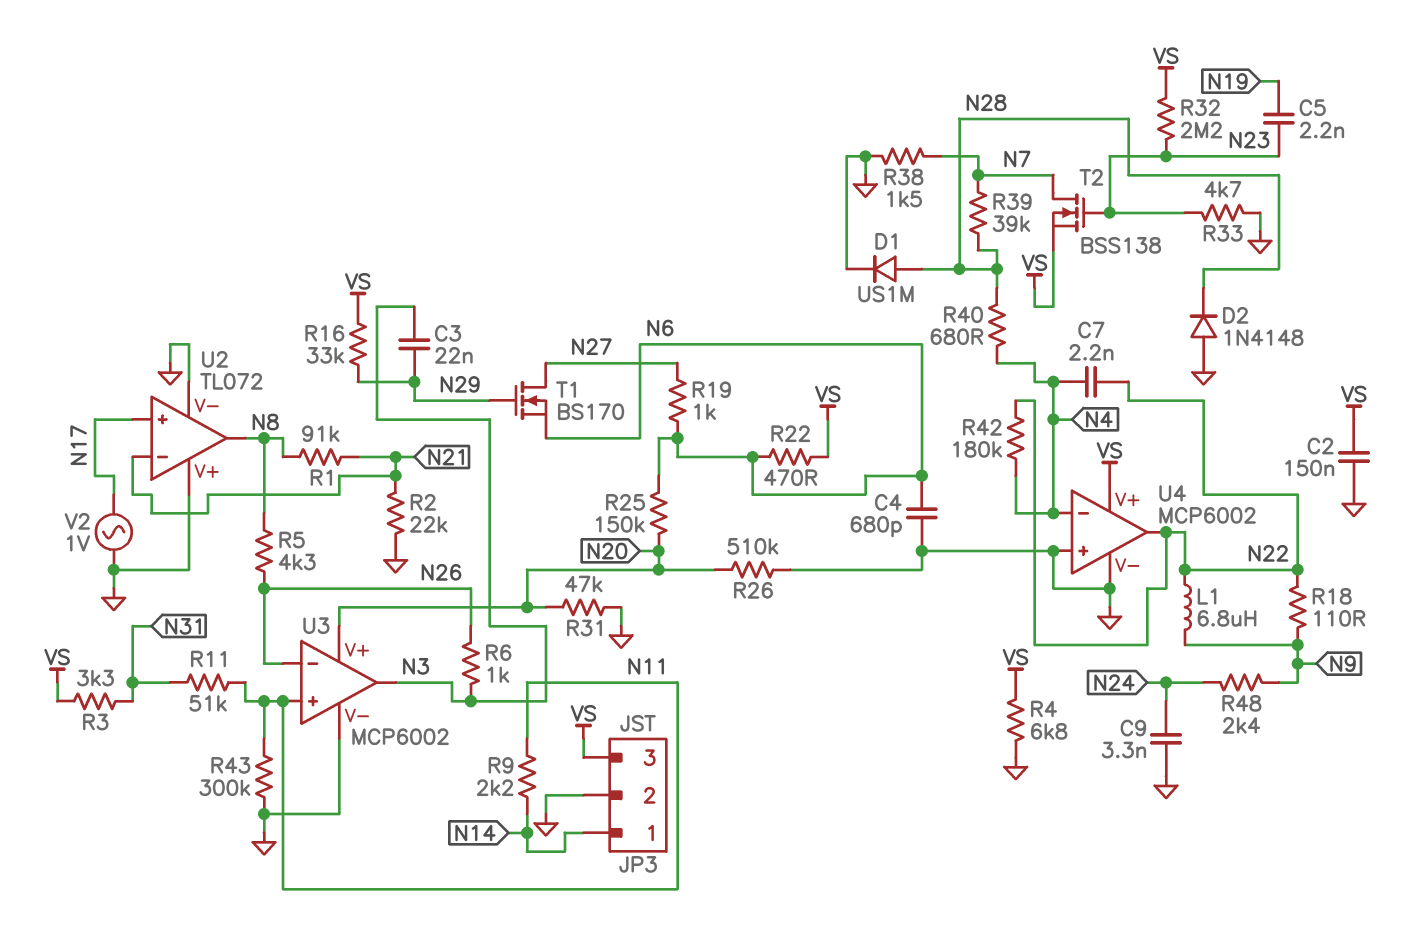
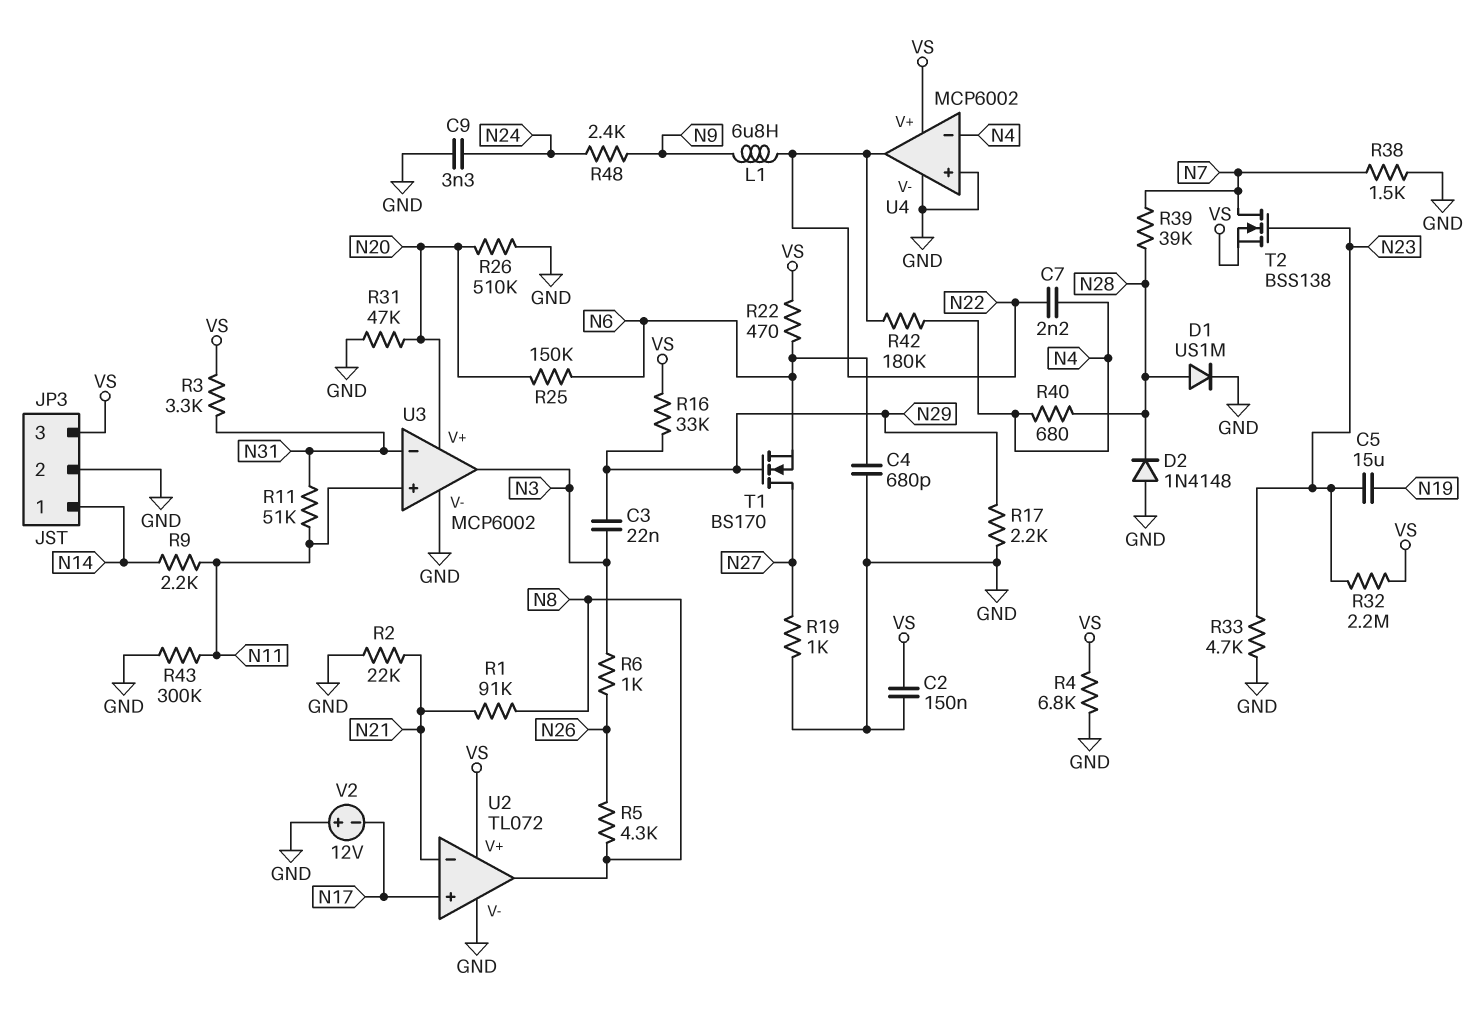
C5: 2.2nF (N19, N23) -> 15uF (N19, N23)
R17: none -> 2.2k (GND, N29)
R18: 110 (N9, N22) -> none
R19: 1k (N6, N27) -> 1k (GND, N27)
U2 pin V+: GND -> VS
U3 pin in-: N26 -> N31
V2: AC 1V (GND, N17) -> 12V (plus GND, minus N17)

